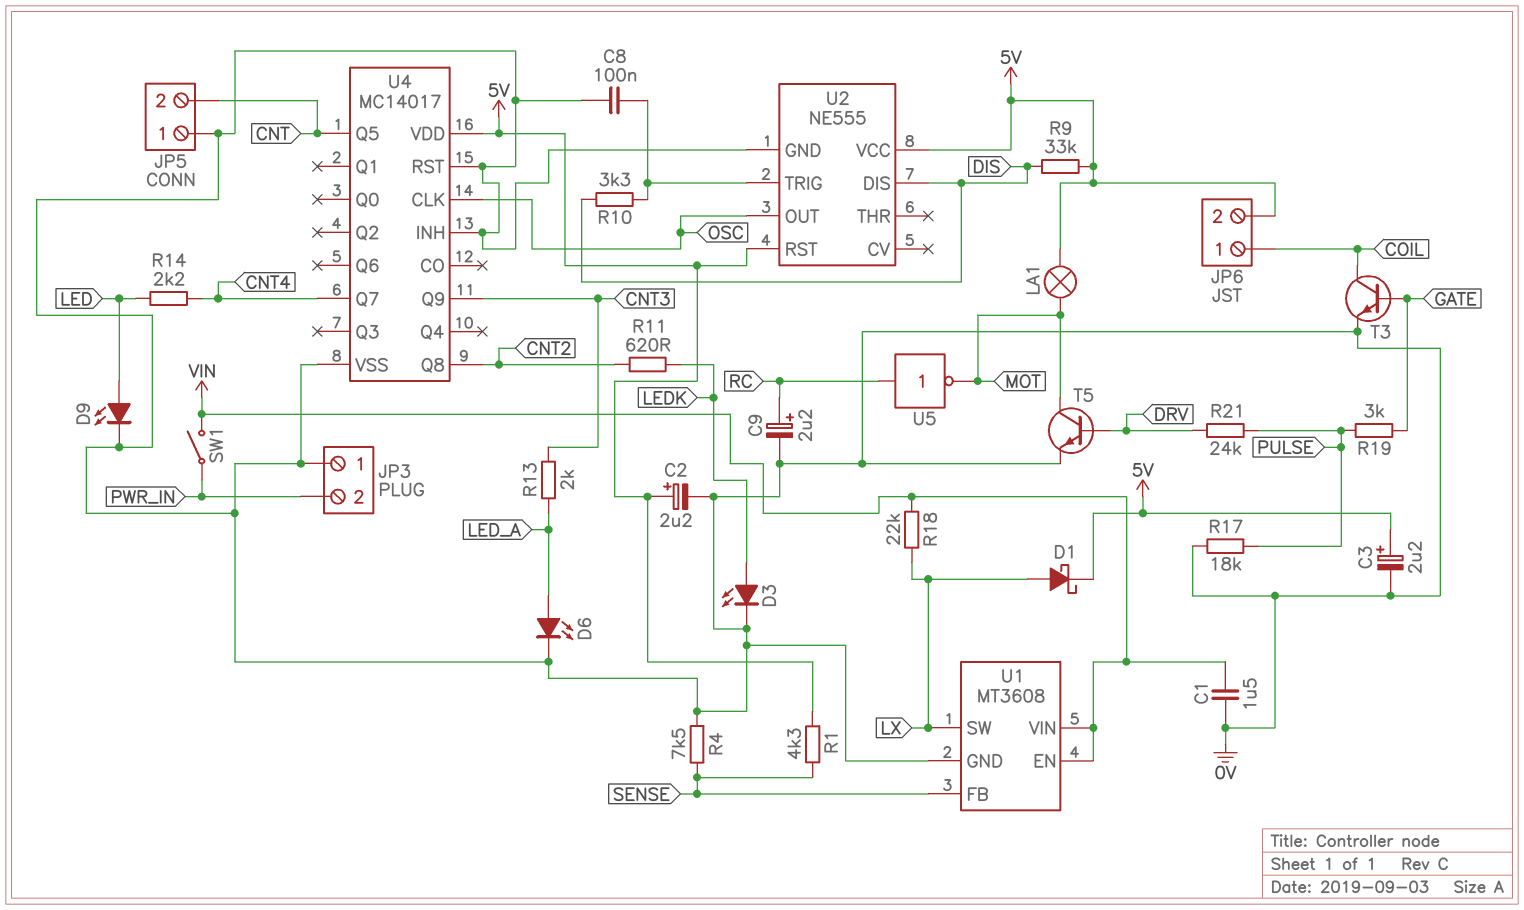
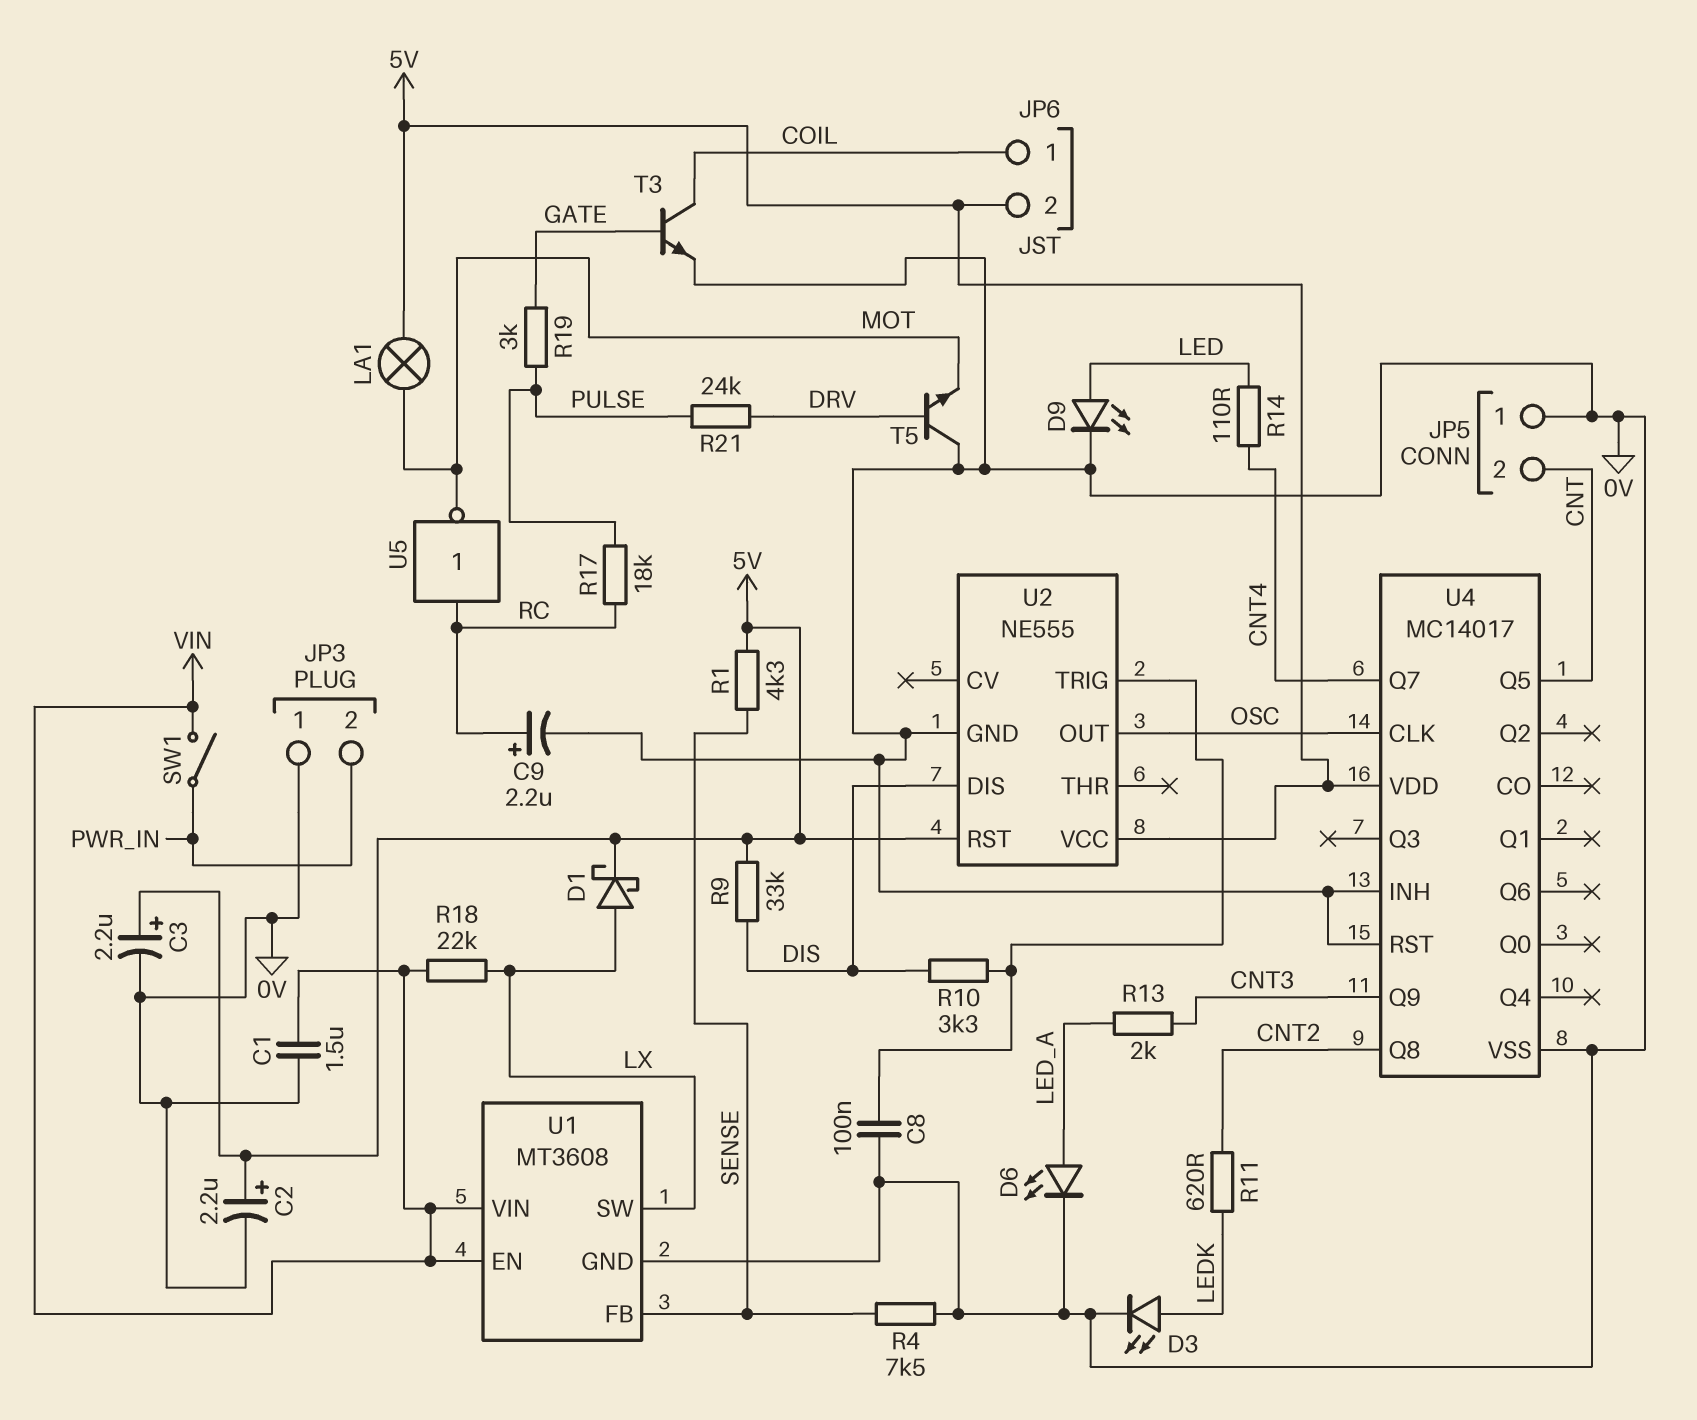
R14: 2.2k (CNT4, LED) -> 110 (CNT4, LED)
R17: 18k (0V, PULSE) -> 18k (PULSE, RC)
T5: NPN (B DRV, C MOT, E 0V) -> NPN (B DRV, C 0V, E MOT)

